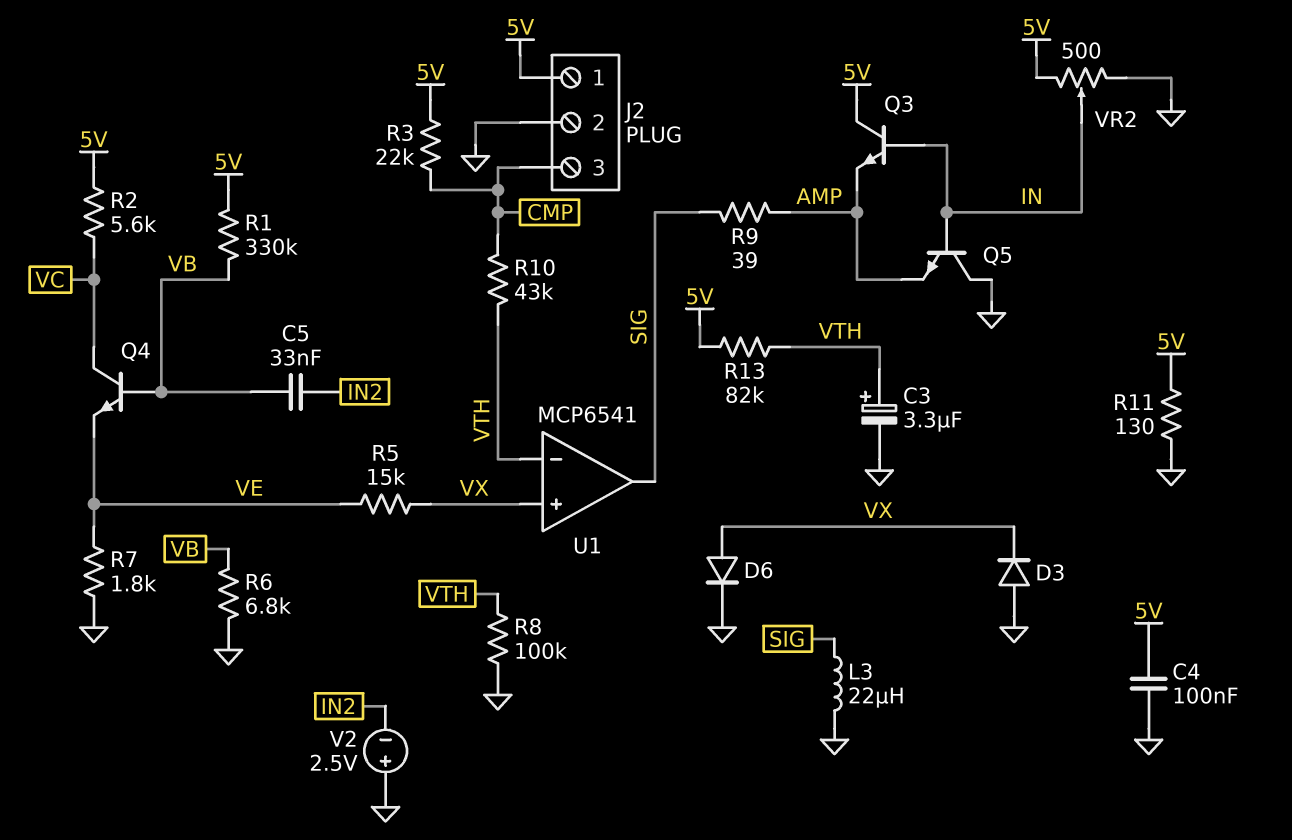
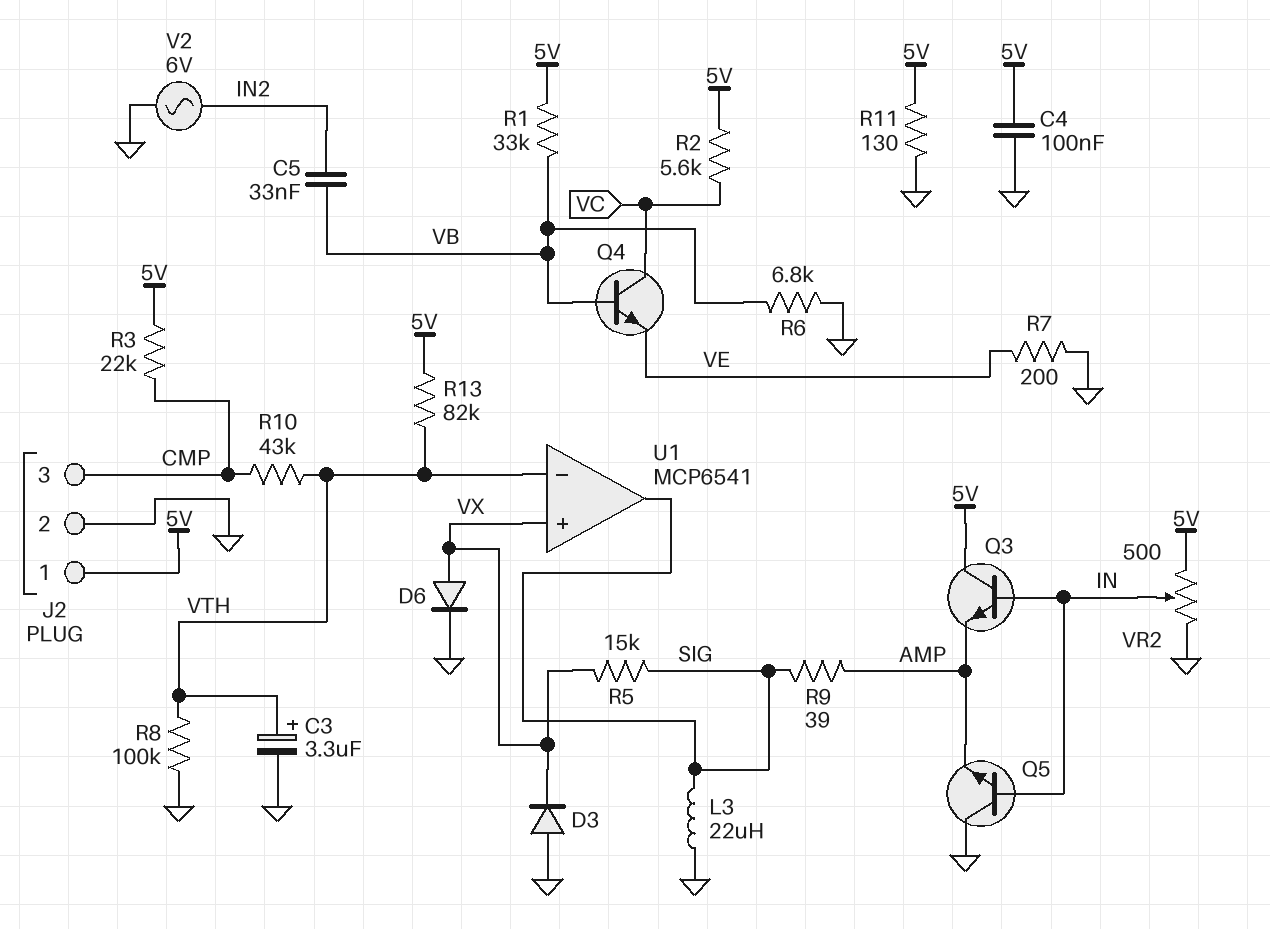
R1: 330k (5V, VB) -> 33k (5V, VB)
R5: 15k (VE, VX) -> 15k (SIG, VX)
R7: 1.8k (GND, VE) -> 200 (GND, VE)
V2: 2.5V (plus GND, minus IN2) -> AC 6V (GND, IN2)

